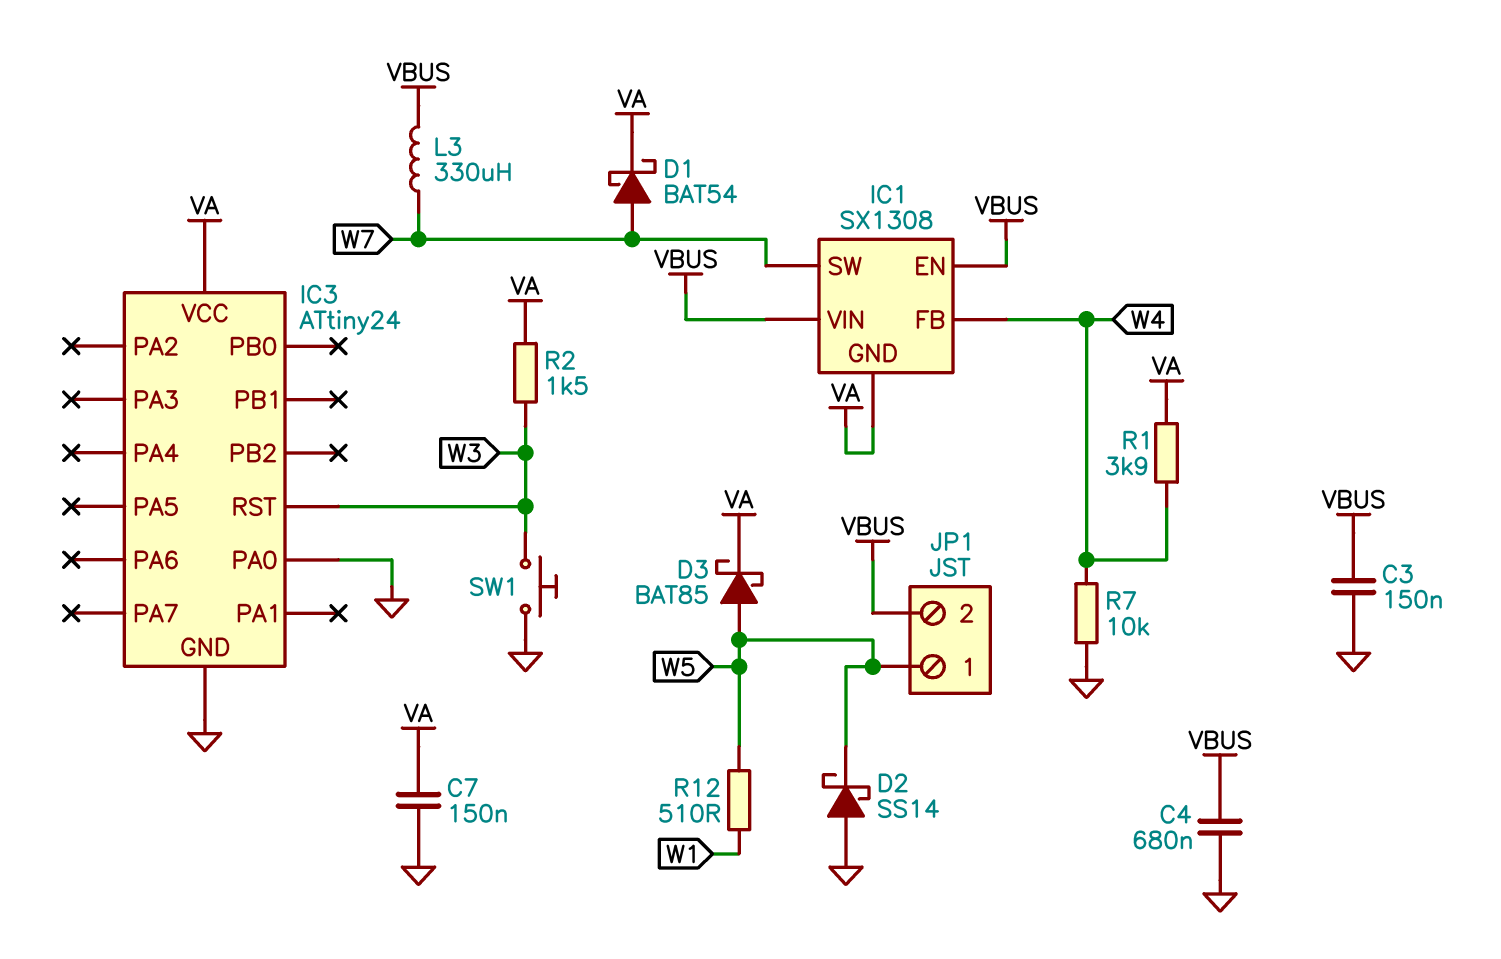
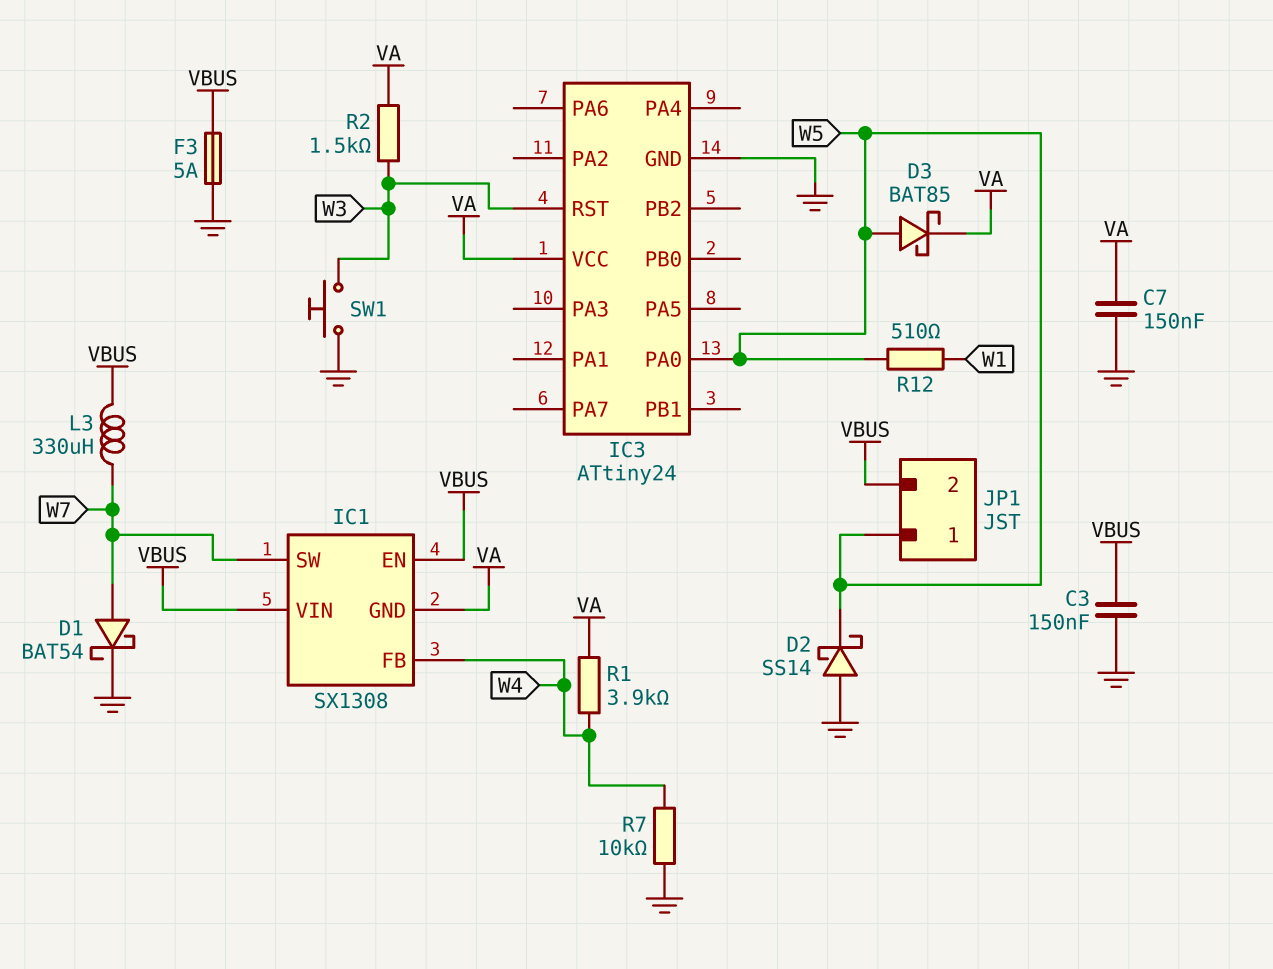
C4: 680nF (GND, VBUS) -> none
D1: schottky BAT54 (A W7, K VA) -> schottky BAT54 (A W7, K GND)
F3: none -> 5A (GND, VBUS)
IC3 pin PA0: GND -> W5

